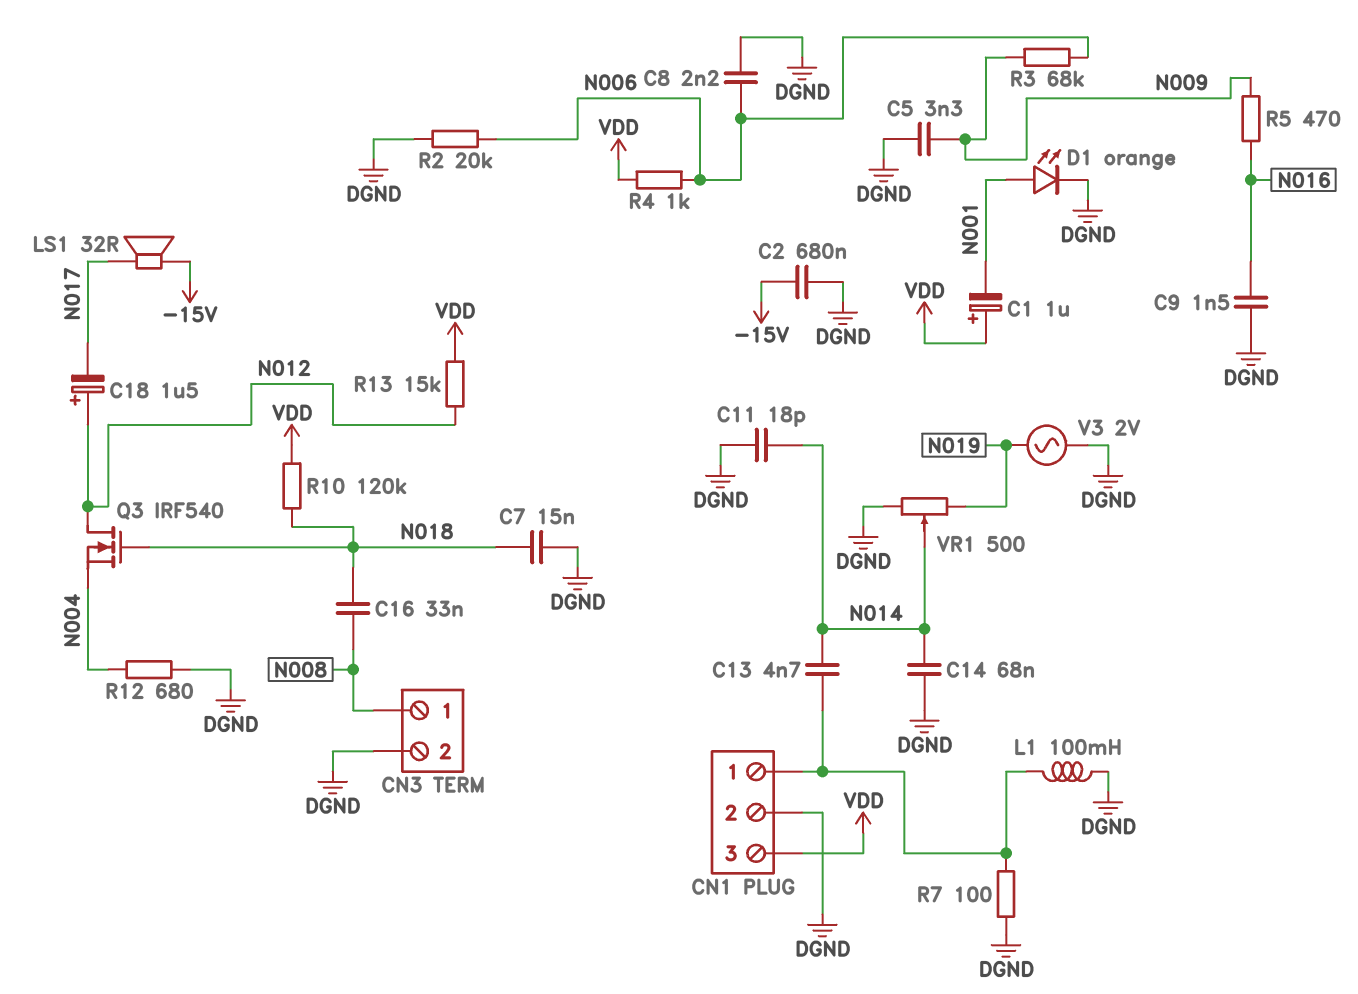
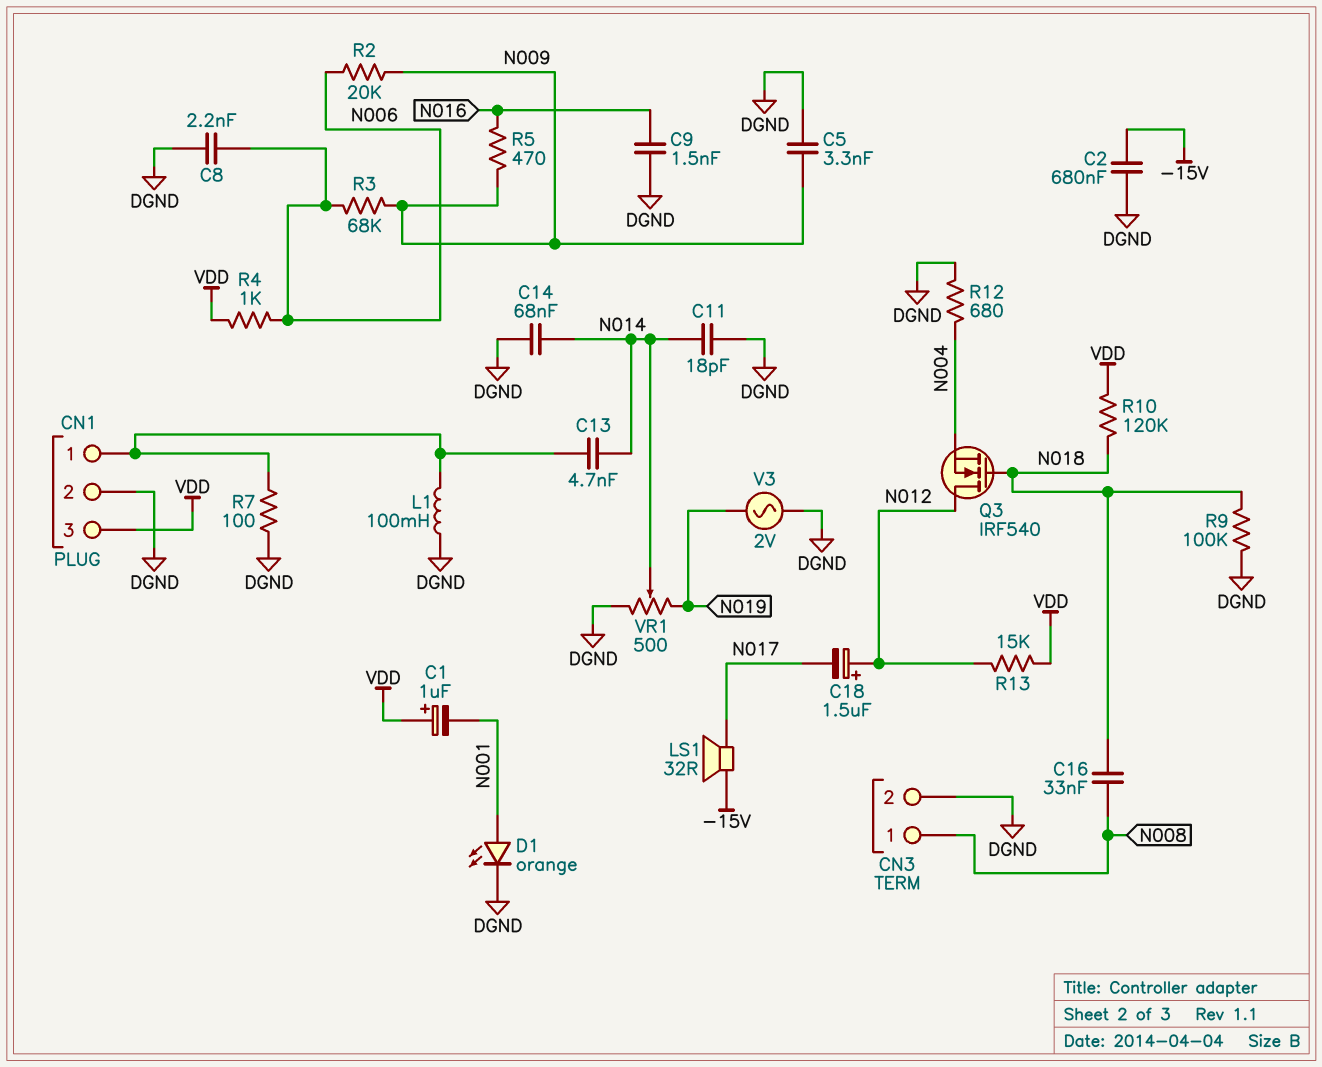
C7: 15nF (DGND, N018) -> none
R2: 20k (DGND, N006) -> 20k (N006, N009)
R9: none -> 100k (DGND, N018)

